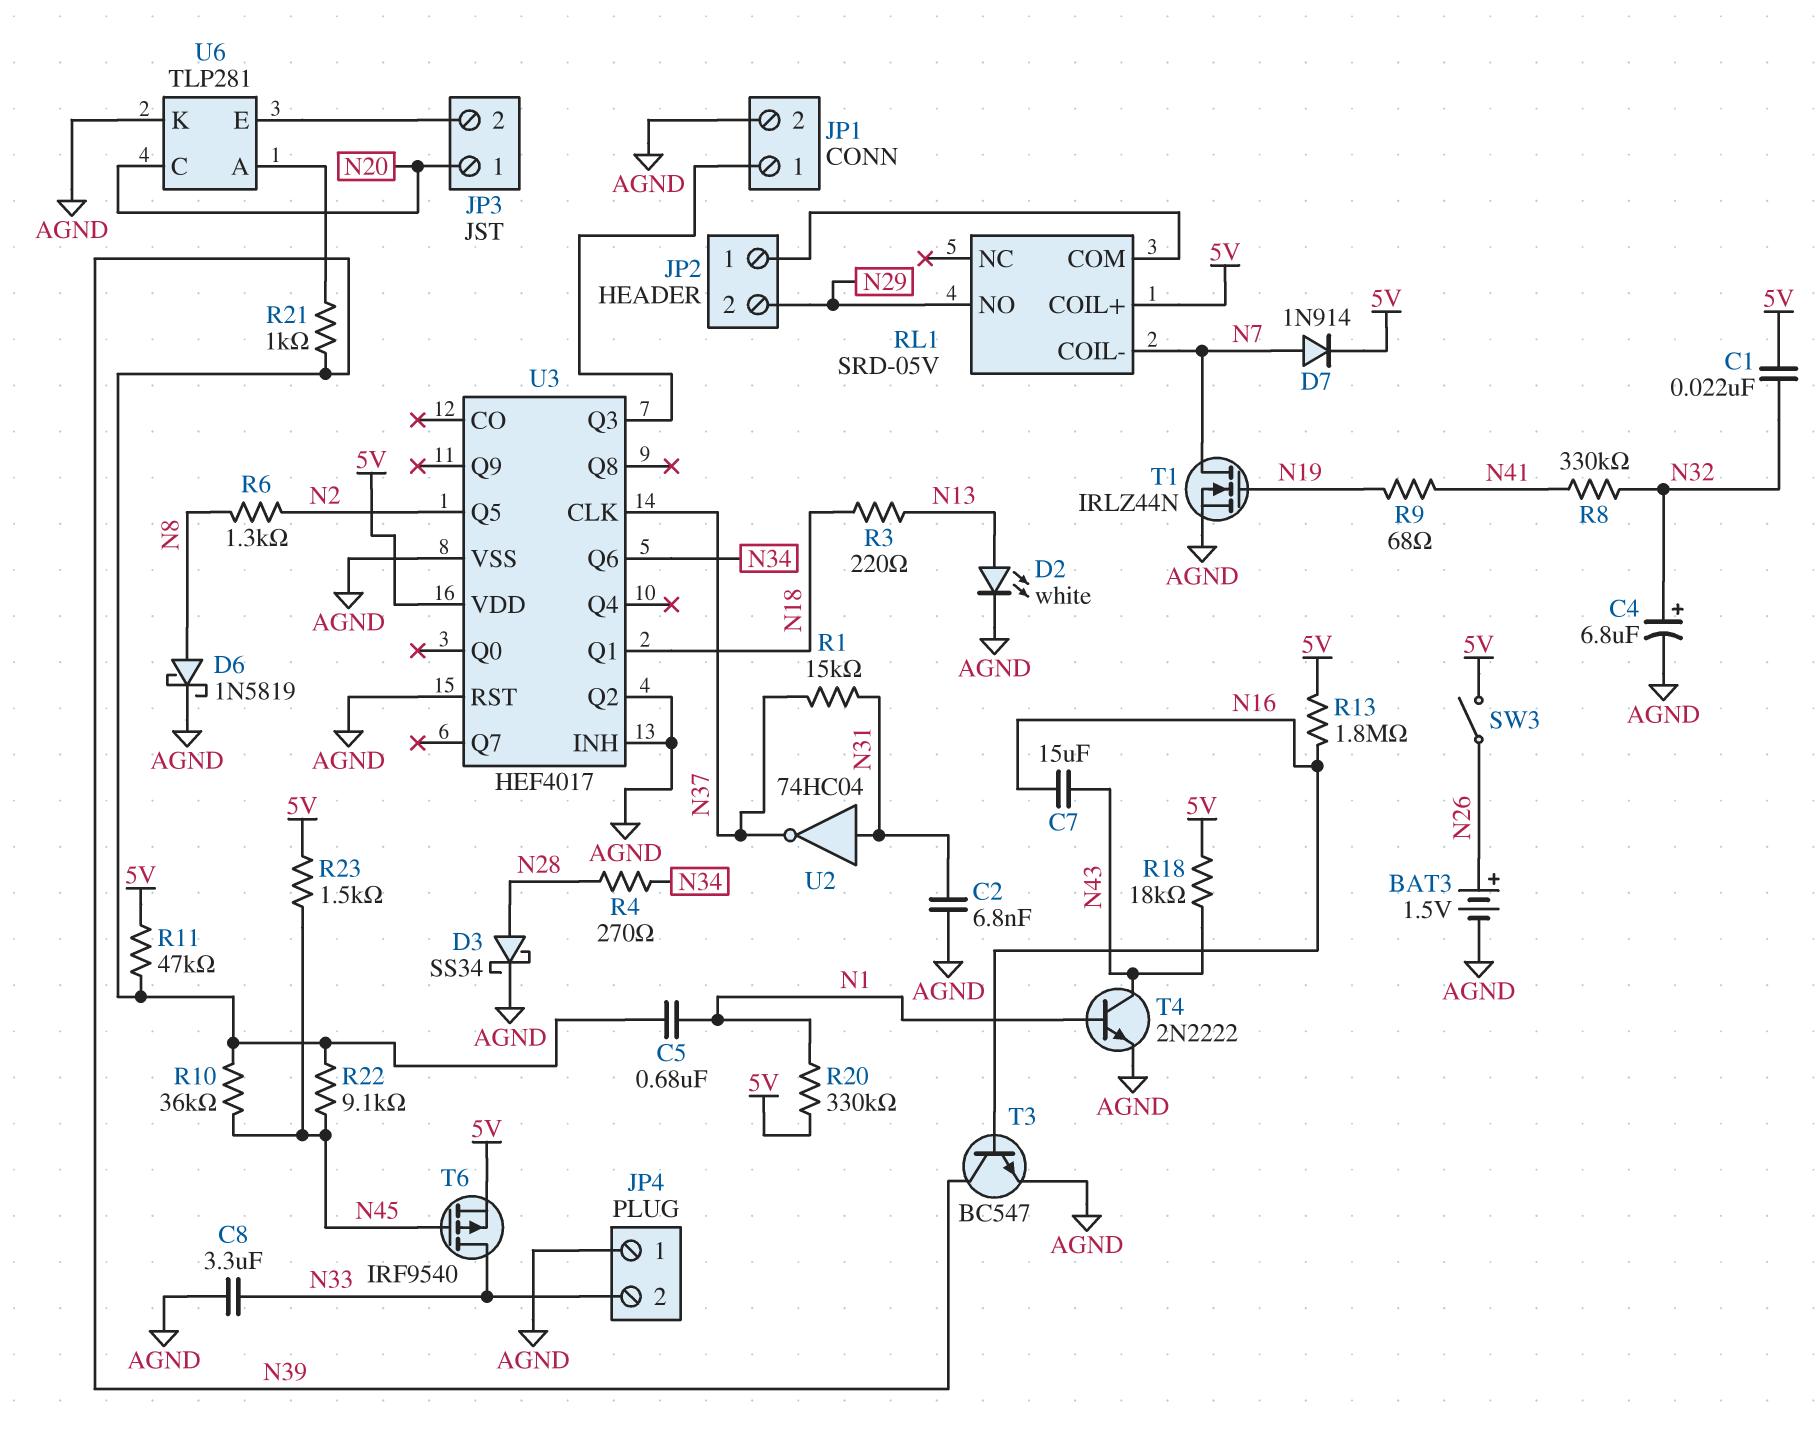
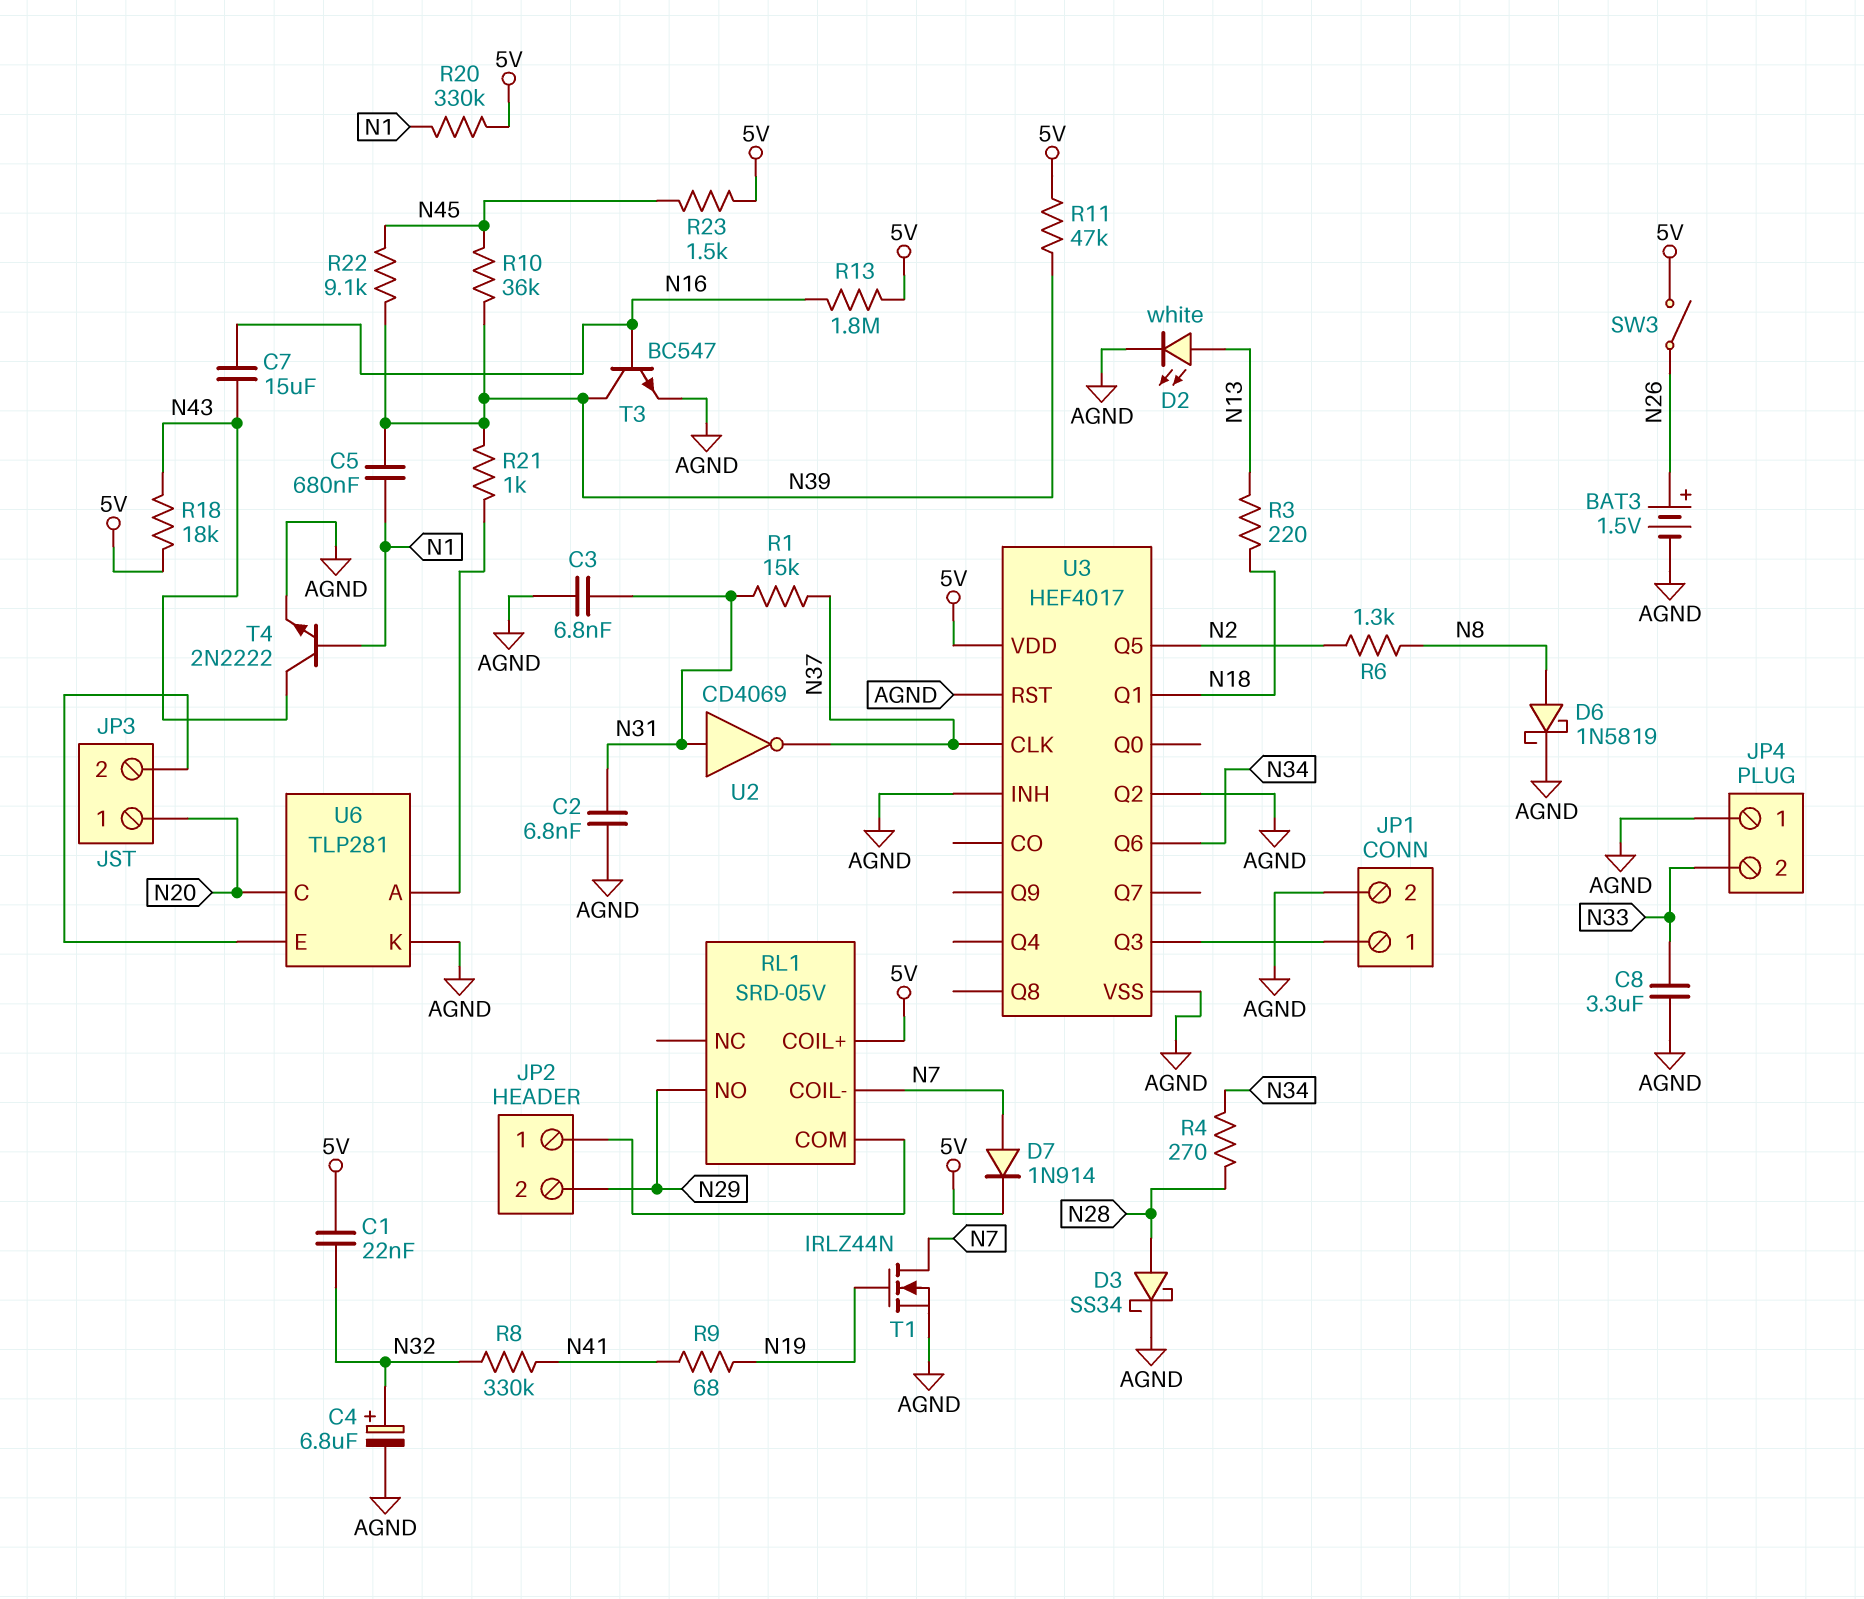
C3: none -> 6.8nF (AGND, N31)
T6: PMOS IRF9540 (G N45, D N33, S 5V) -> none
U2: NOT 74HC04 (in N31, out N37) -> NOT CD4069 (in N31, out N37)

